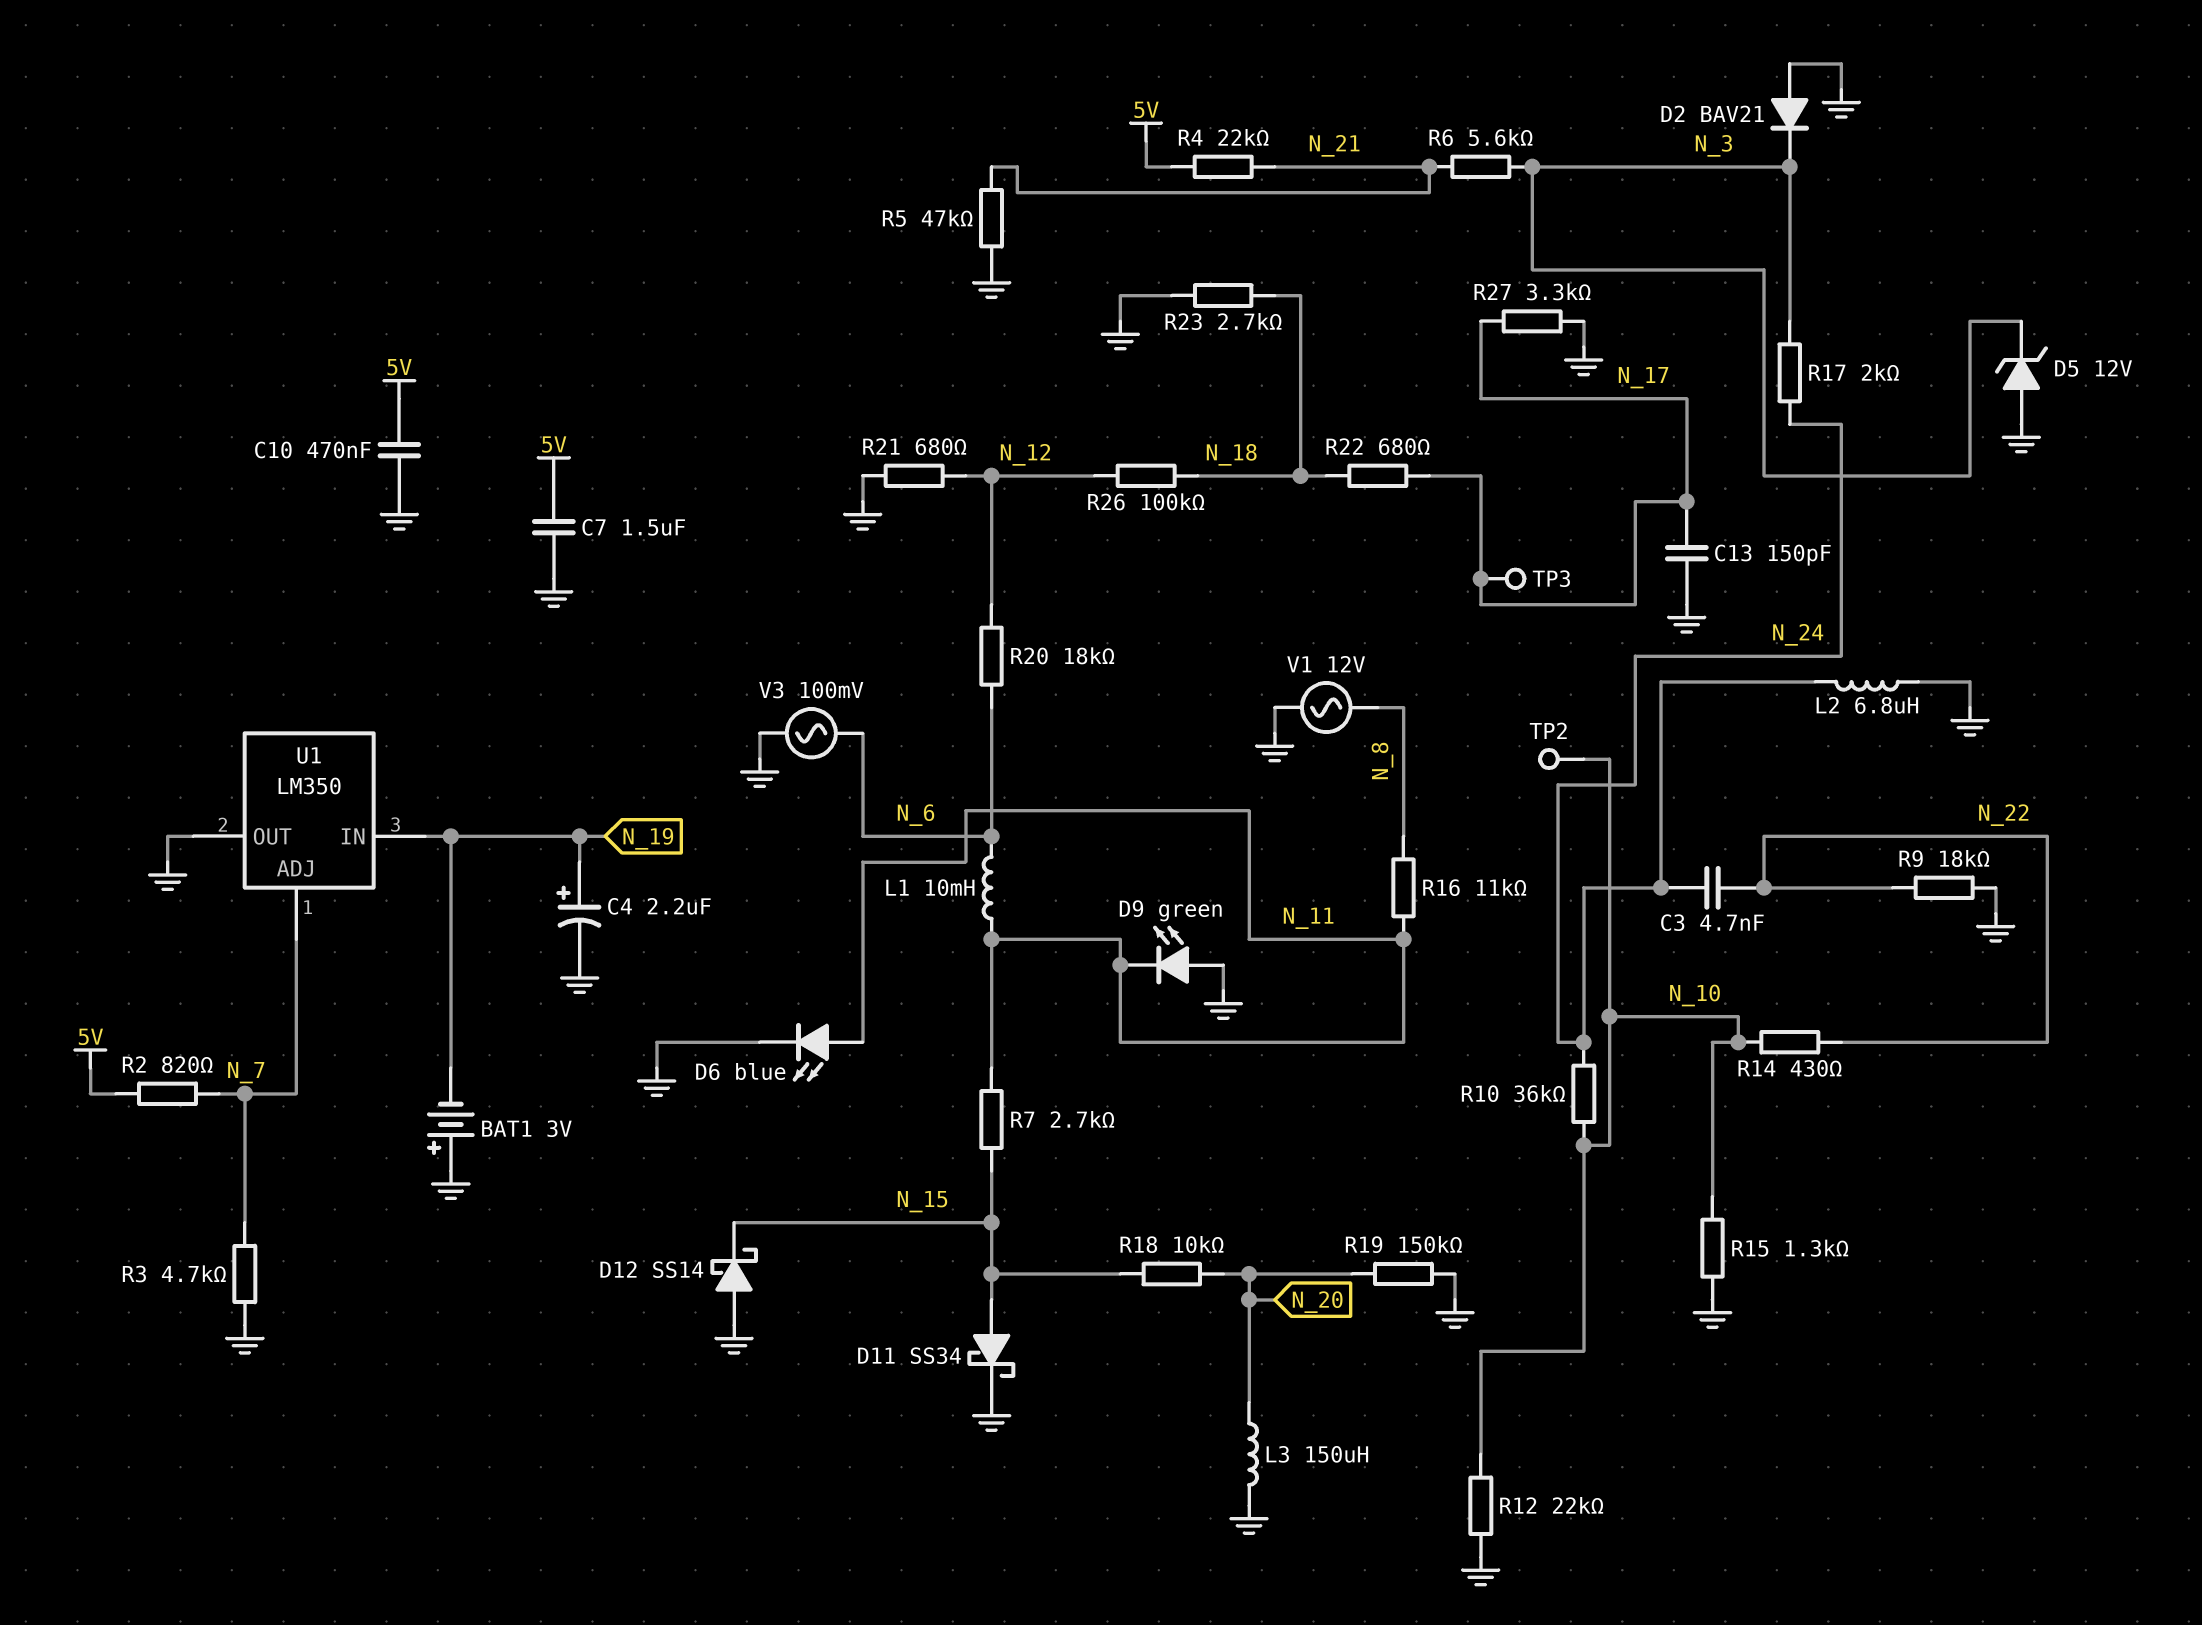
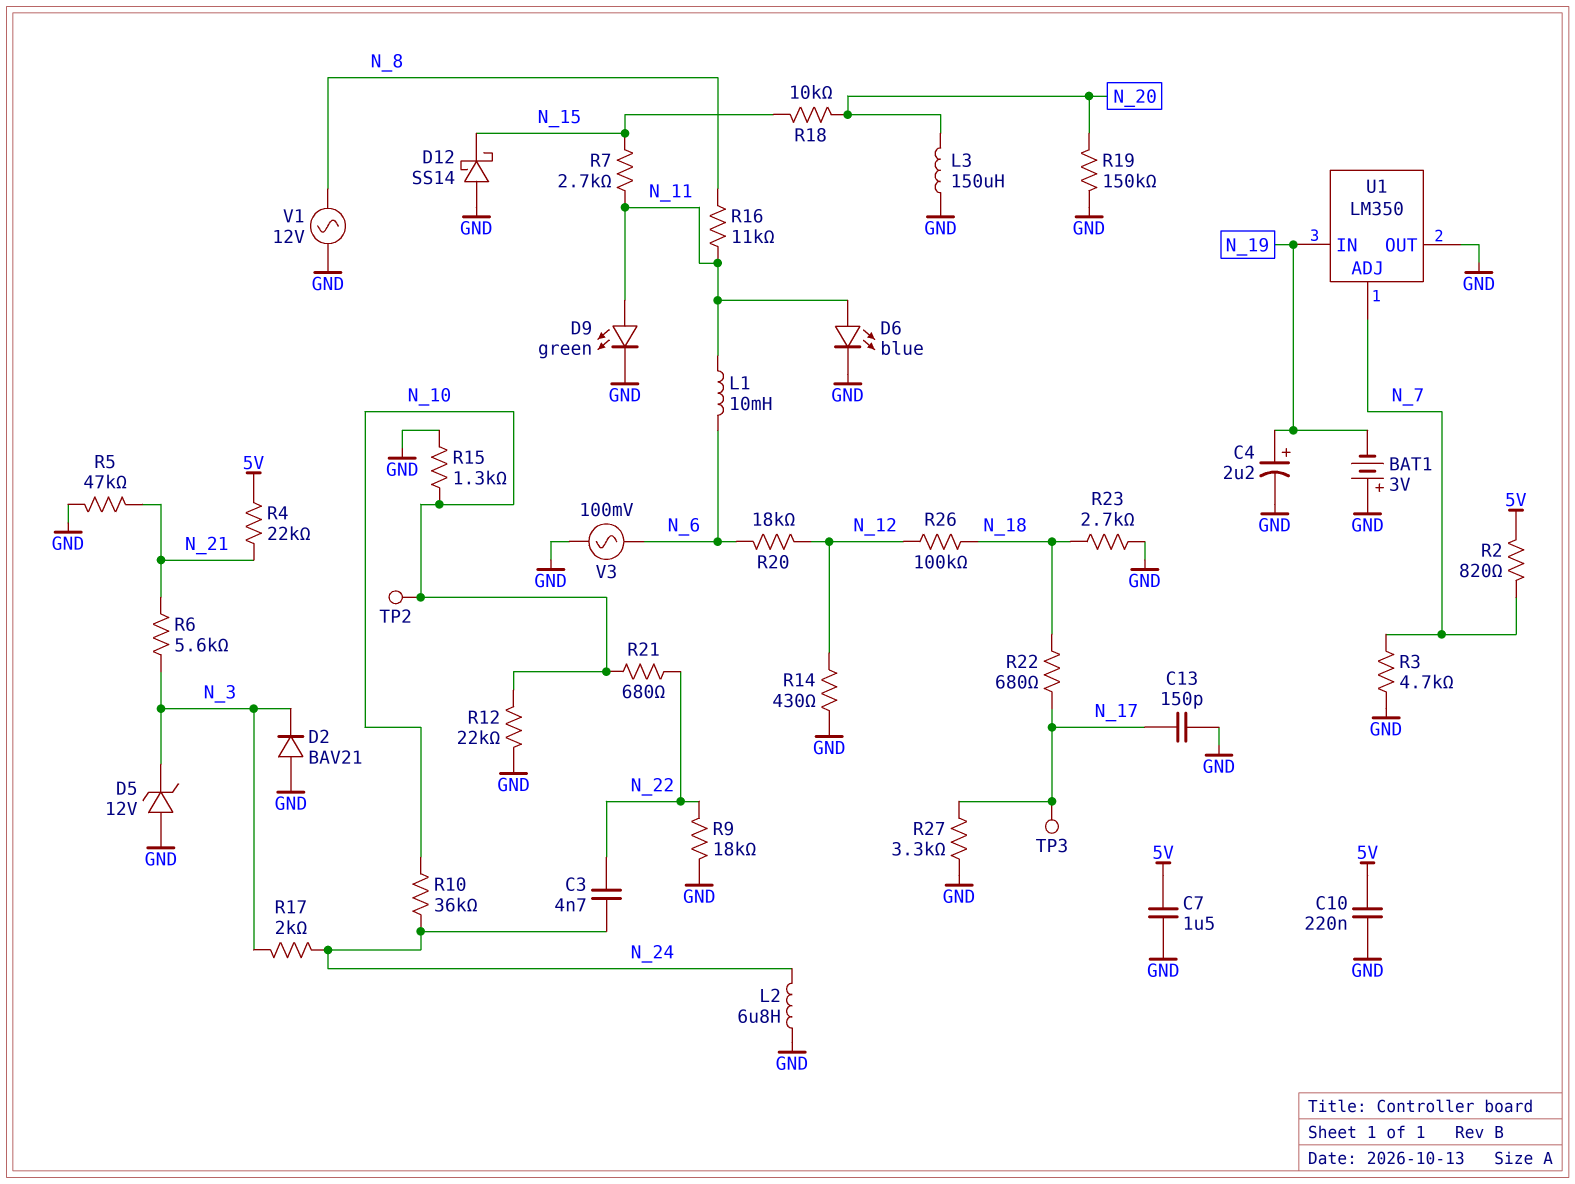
C10: 470nF (5V, GND) -> 220nF (5V, GND)
D9: LED green (A GND, K N_11) -> LED green (A N_11, K GND)
D11: schottky SS34 (A N_15, K GND) -> none
R14: 430 (N_10, N_22) -> 430 (GND, N_12)
R21: 680 (GND, N_12) -> 680 (N_10, N_22)

